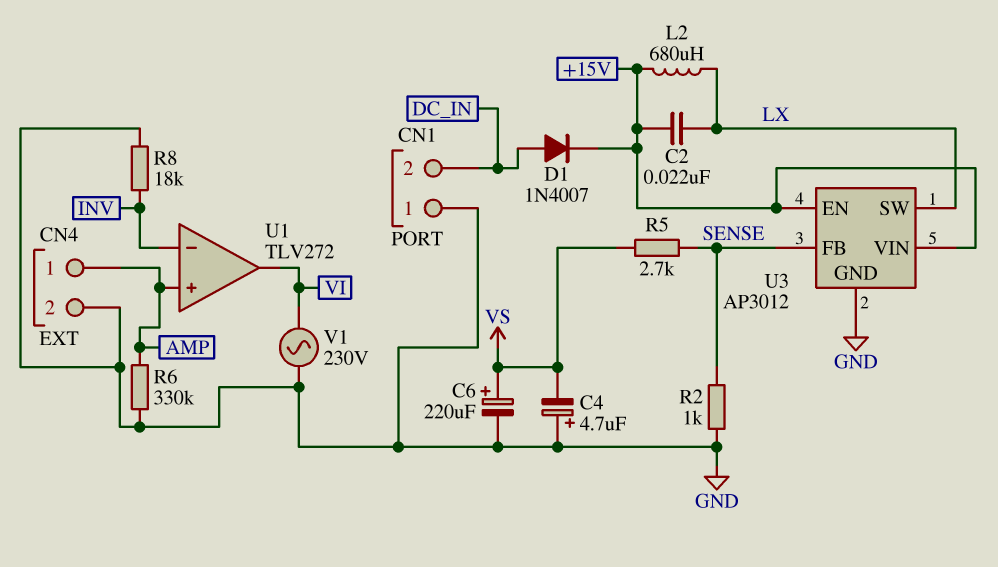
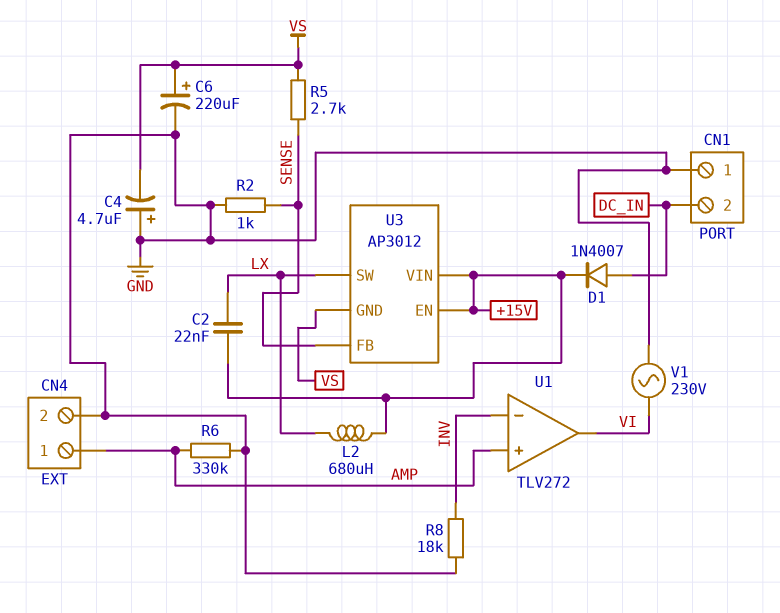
U3 pin GND: GND -> VS

